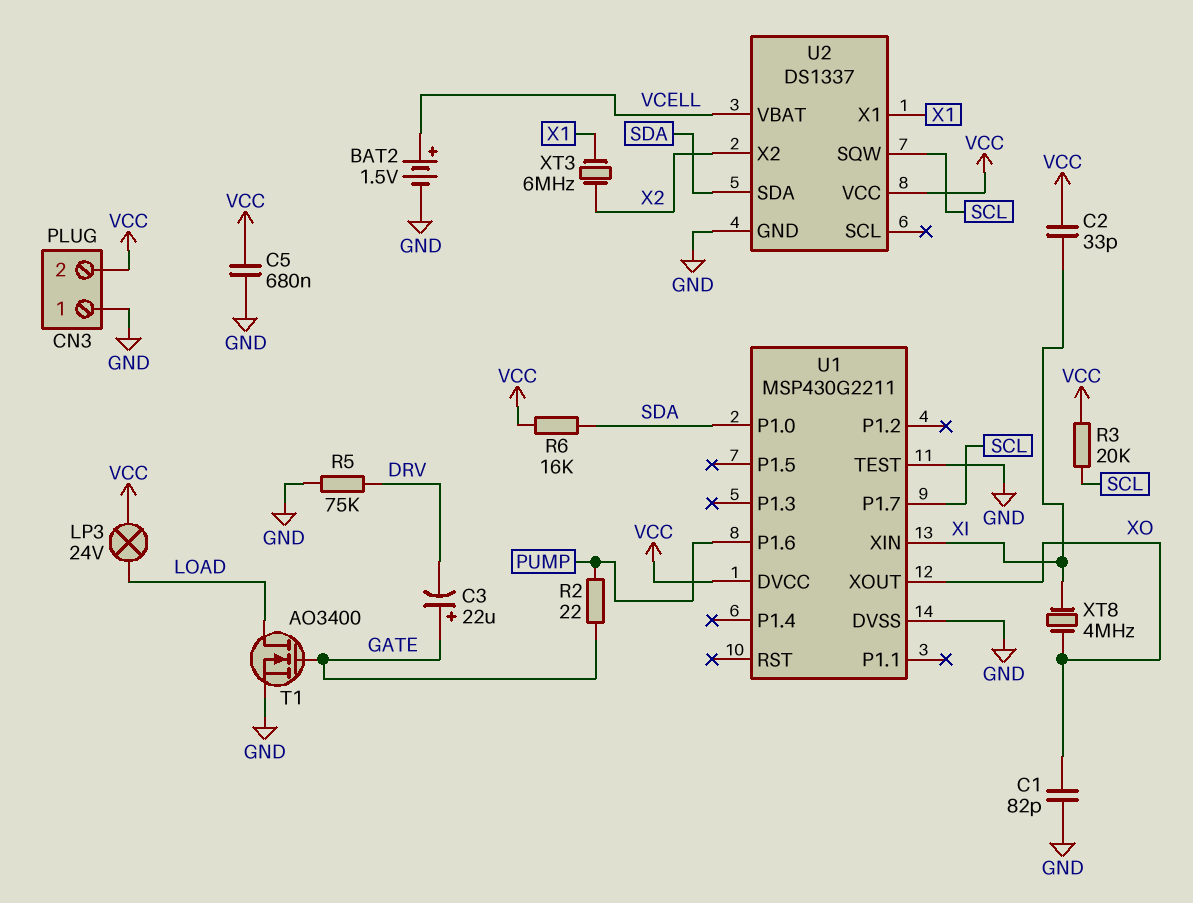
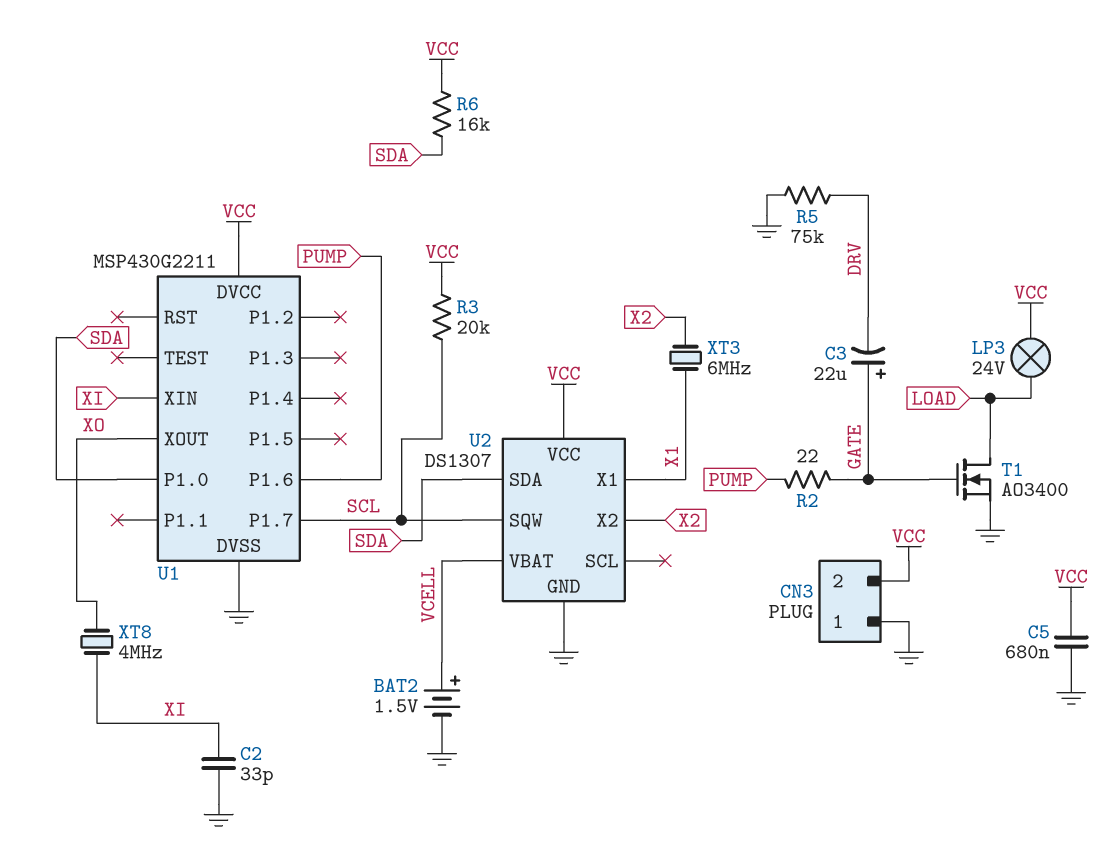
C1: 82pF (GND, XO) -> none
C2: 33pF (VCC, XI) -> 33pF (GND, XI)
U1 pin TEST: GND -> none
U2: DS1337 -> DS1307

